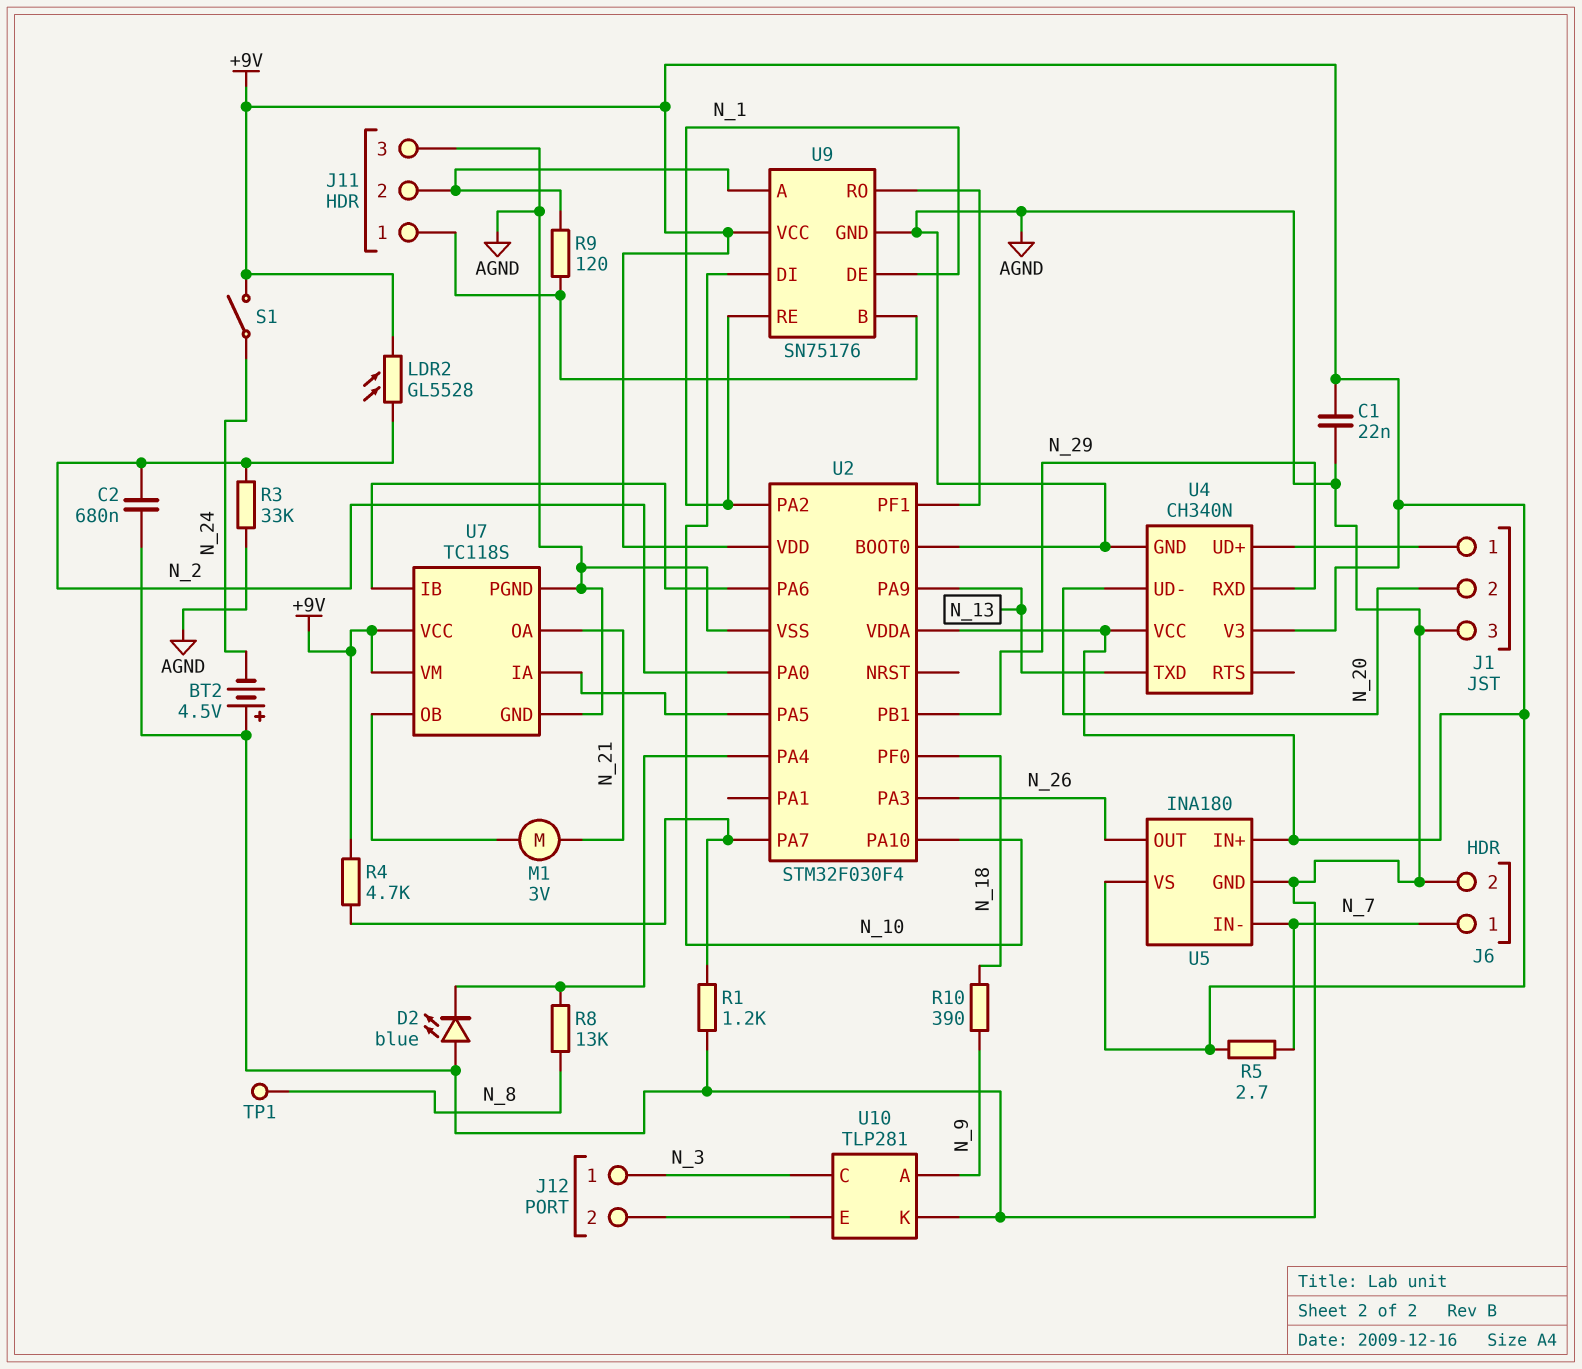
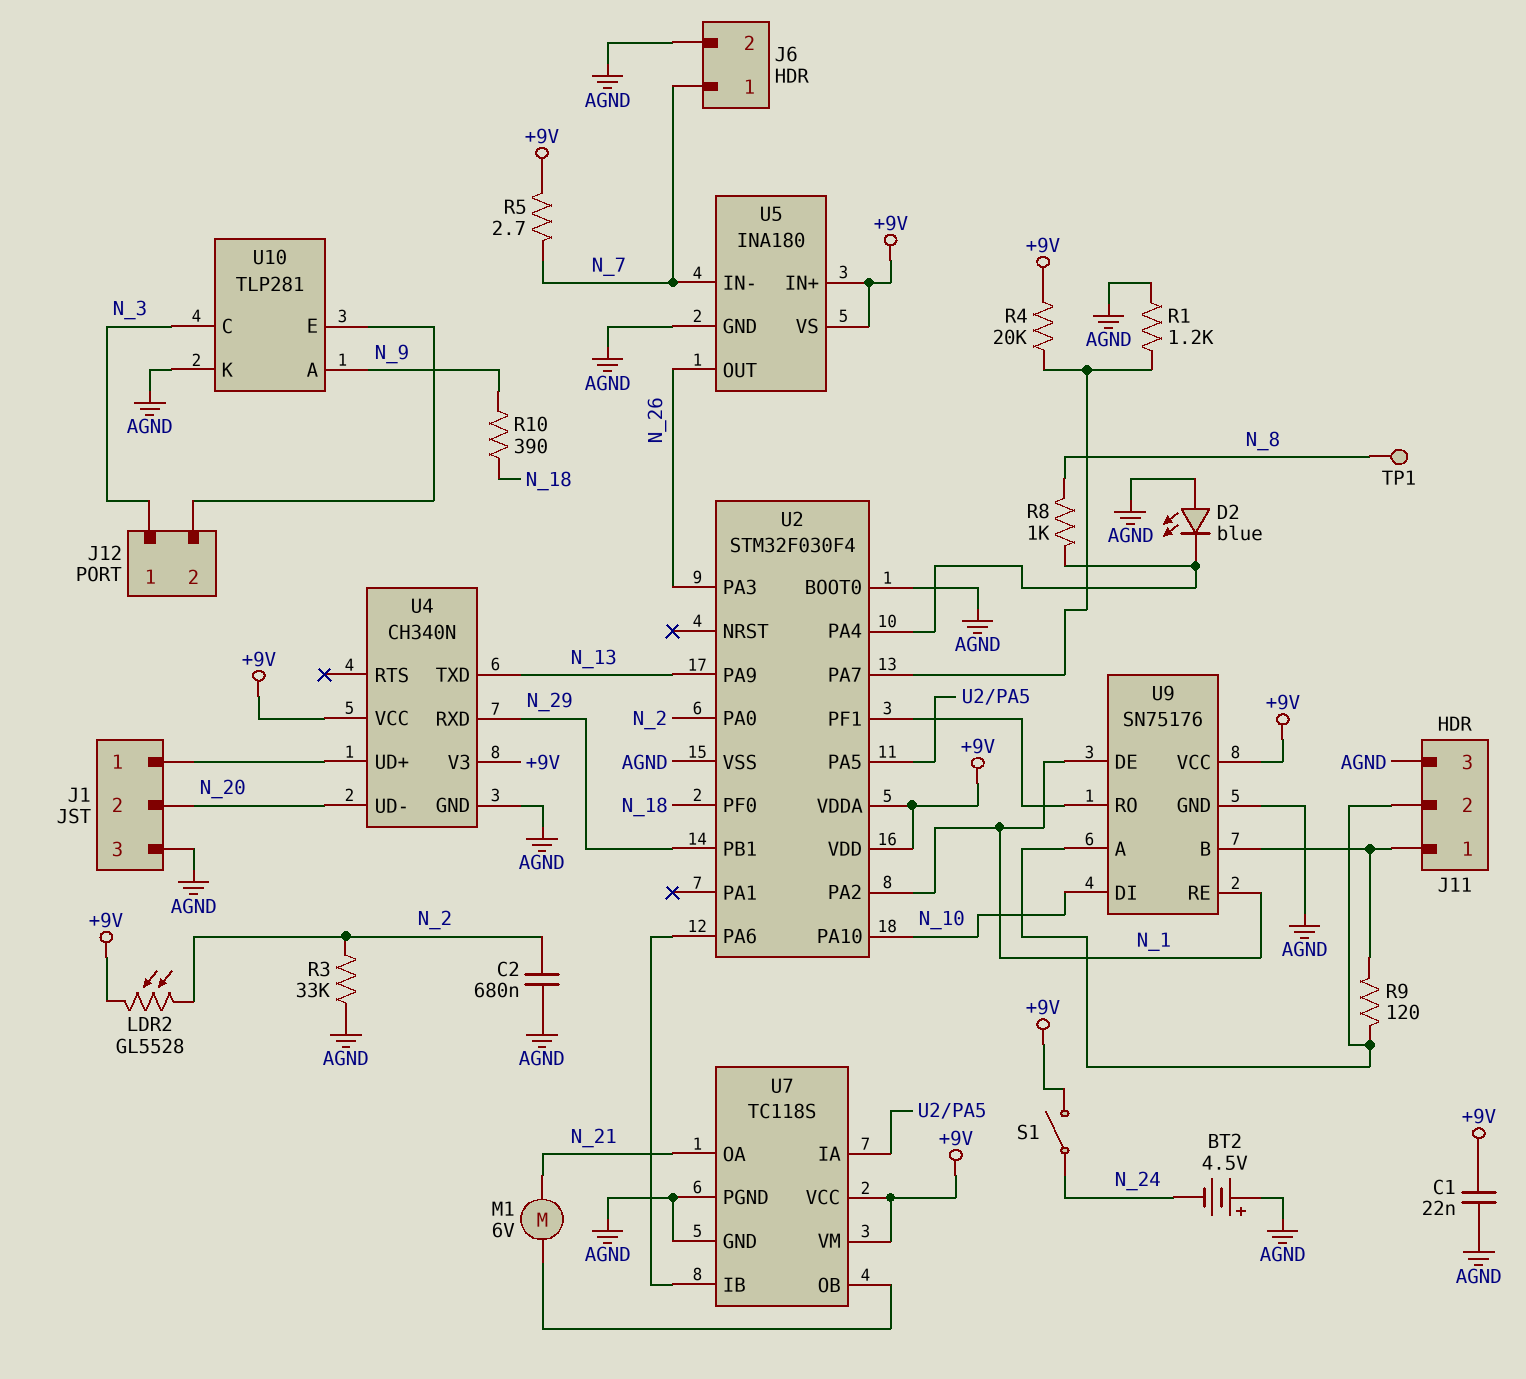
M1: motor 3V (N_21, U7/OB) -> motor 6V (N_21, U7/OB)
R4: 4.7k (+9V, U2/PA7) -> 20k (+9V, U2/PA7)
R8: 13k (N_8, U2/PA4) -> 1k (N_8, U2/PA4)

